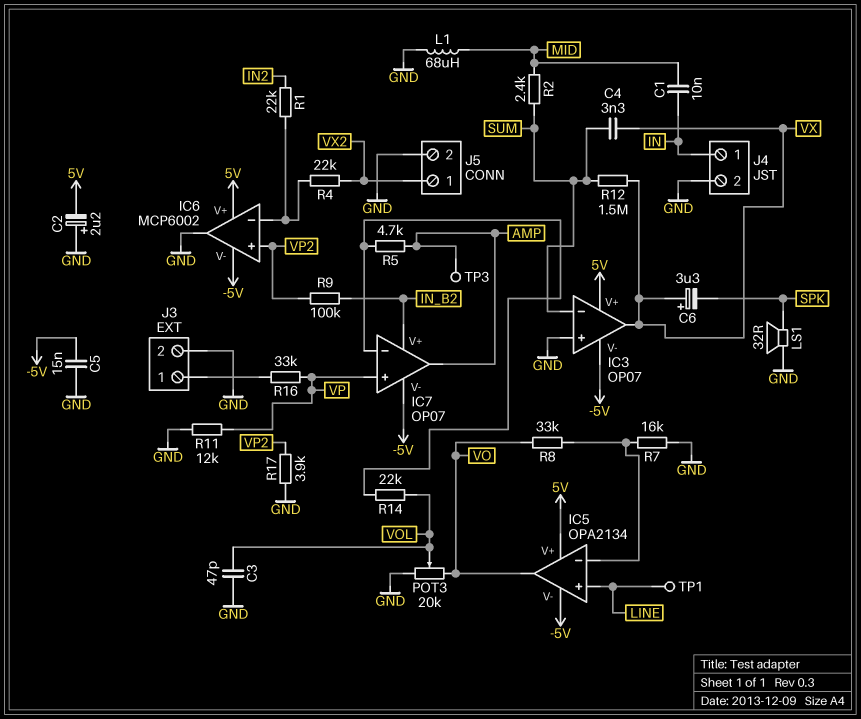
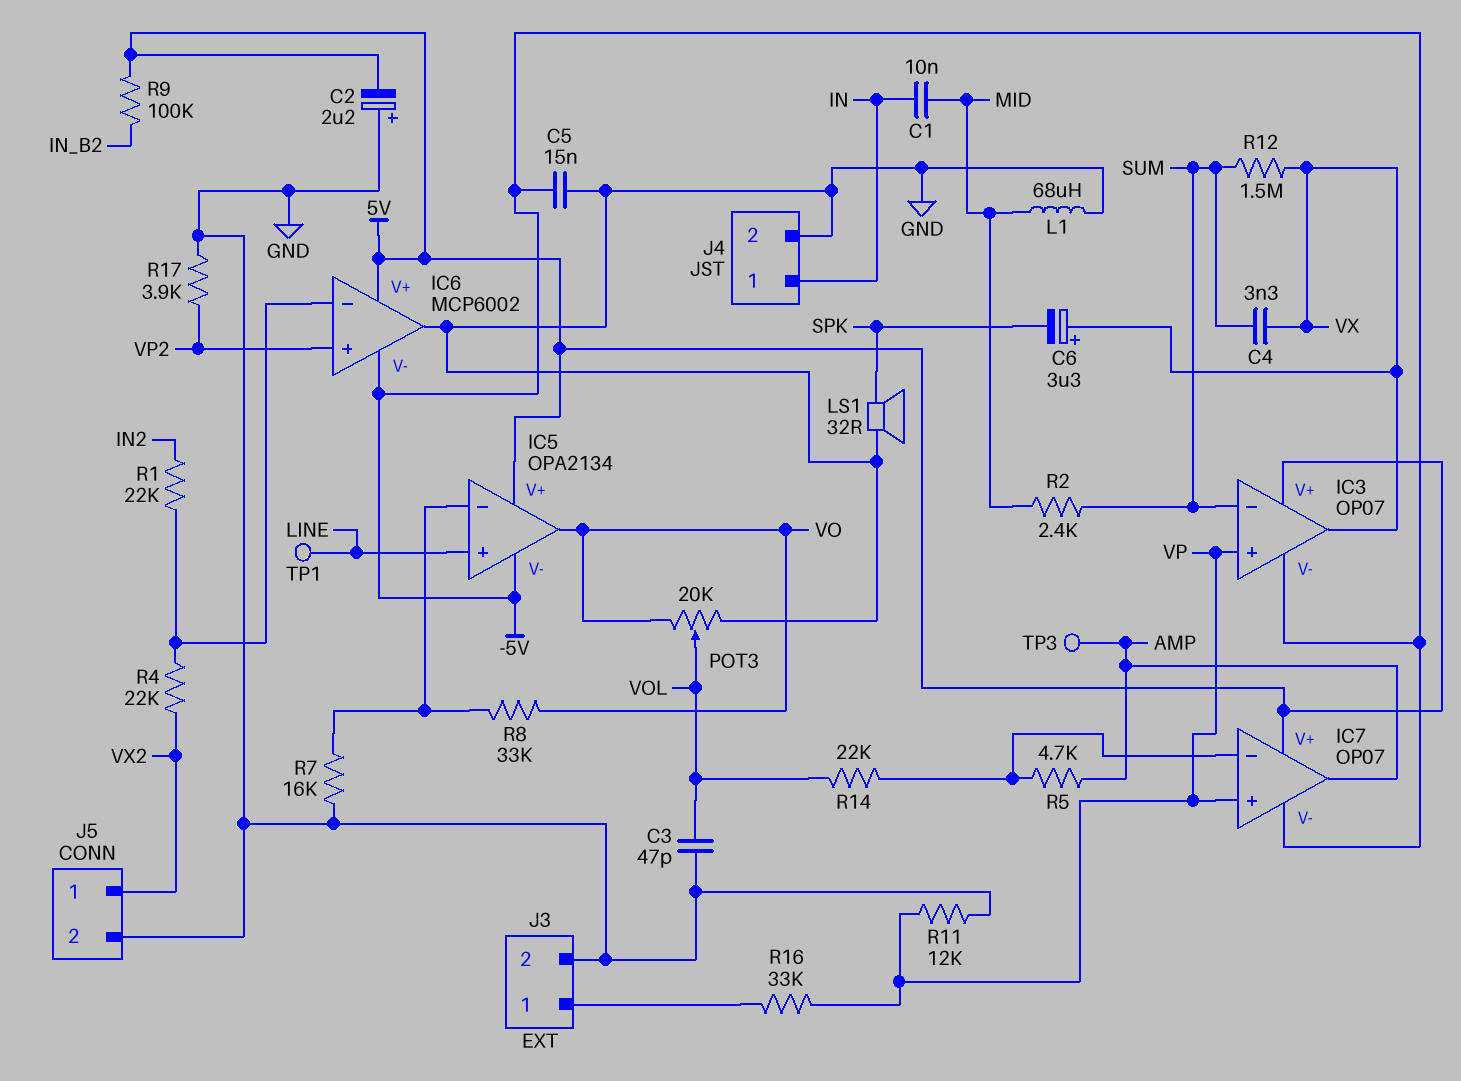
IC3 pin in+: GND -> VP
IC7 pin V+: IN_B2 -> 5V
R9: 100k (IN_B2, VP2) -> 100k (5V, IN_B2)

